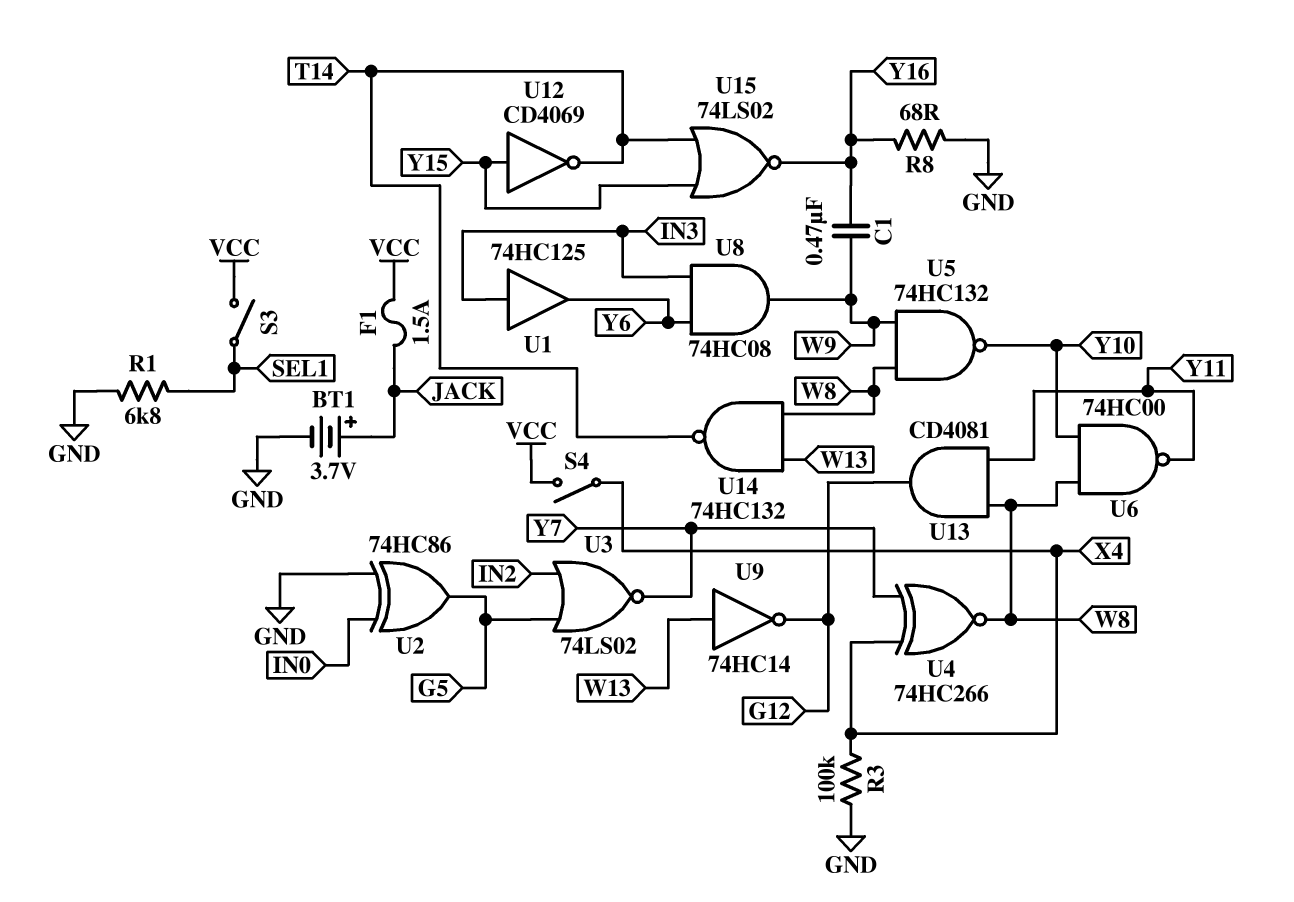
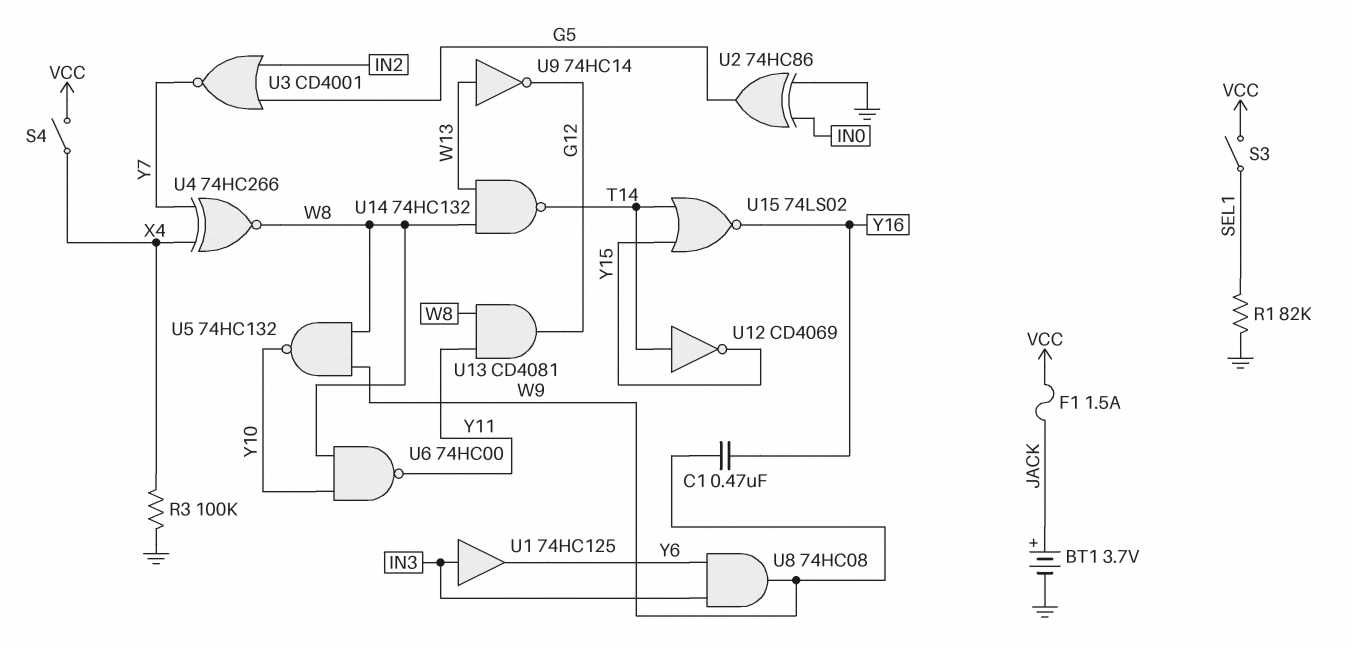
R1: 6.8k (GND, SEL1) -> 82k (GND, SEL1)
R8: 68 (GND, Y16) -> none
U3: NOR 74LS02 (in G5, in IN2, out Y7) -> NOR CD4001 (in G5, in IN2, out Y7)
U12: NOT CD4069 (in Y15, out T14) -> NOT CD4069 (in T14, out Y15)

